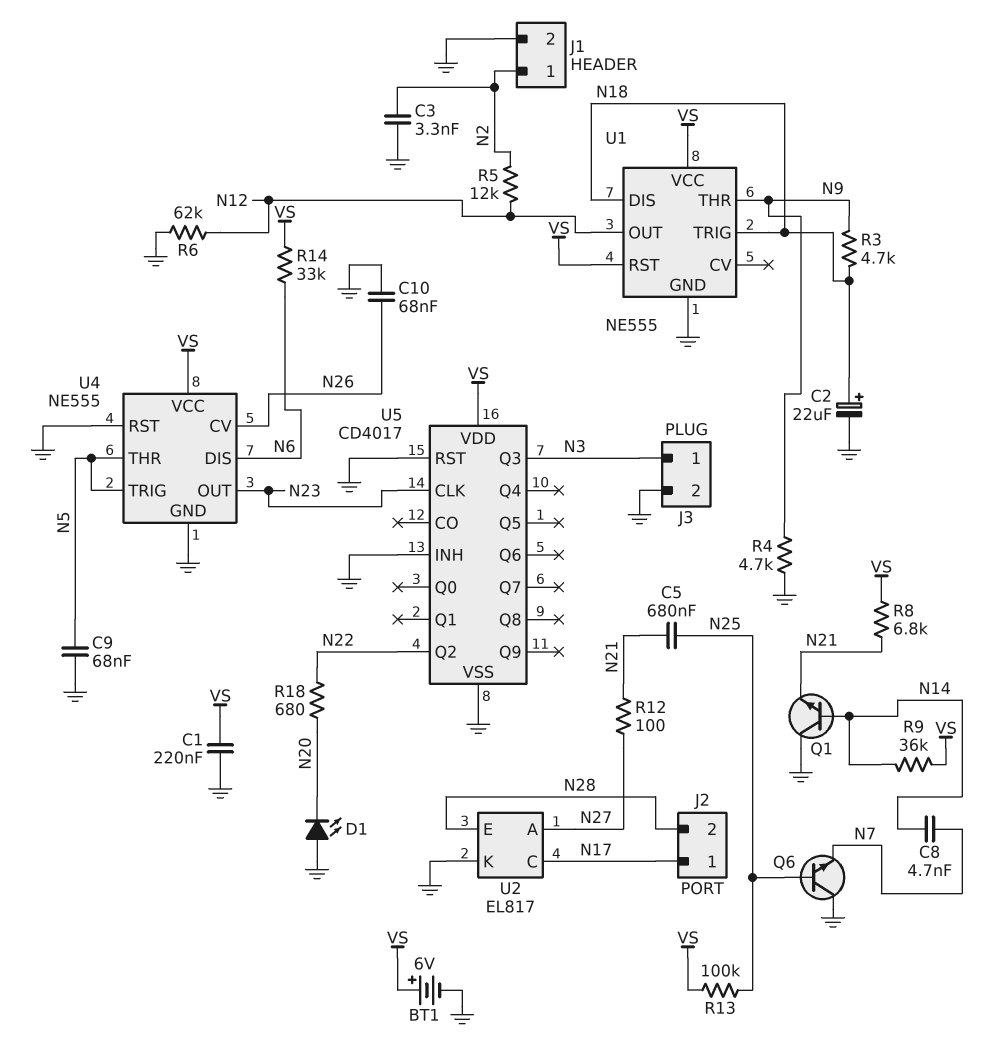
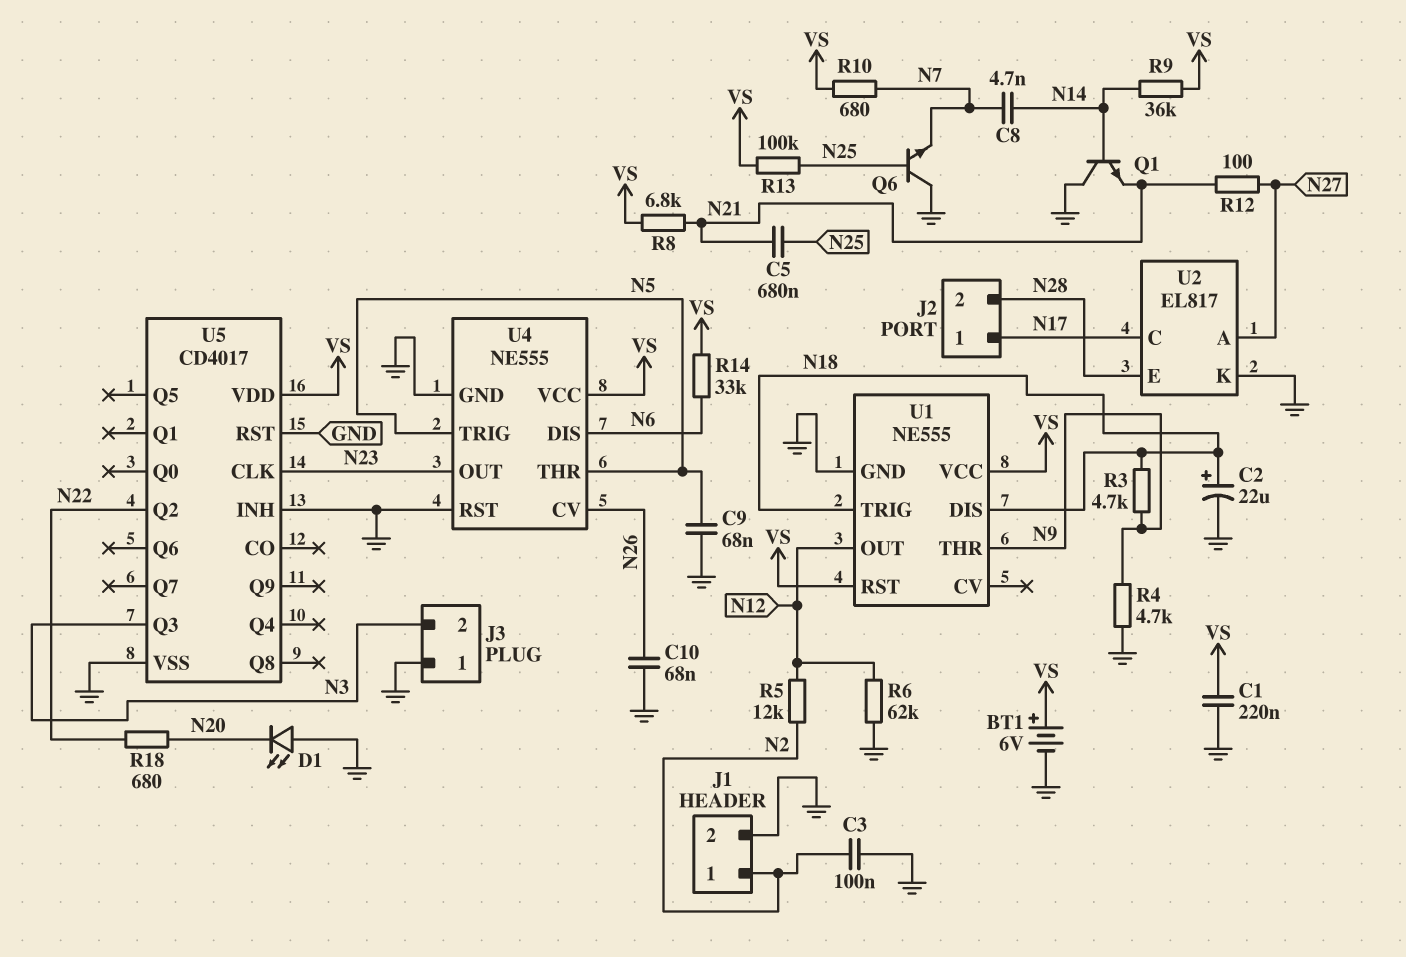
C3: 3.3nF (GND, N2) -> 100nF (GND, N2)
J3 pin 1: N3 -> GND
J3 pin 2: GND -> N3
R10: none -> 680 (N7, VS)

